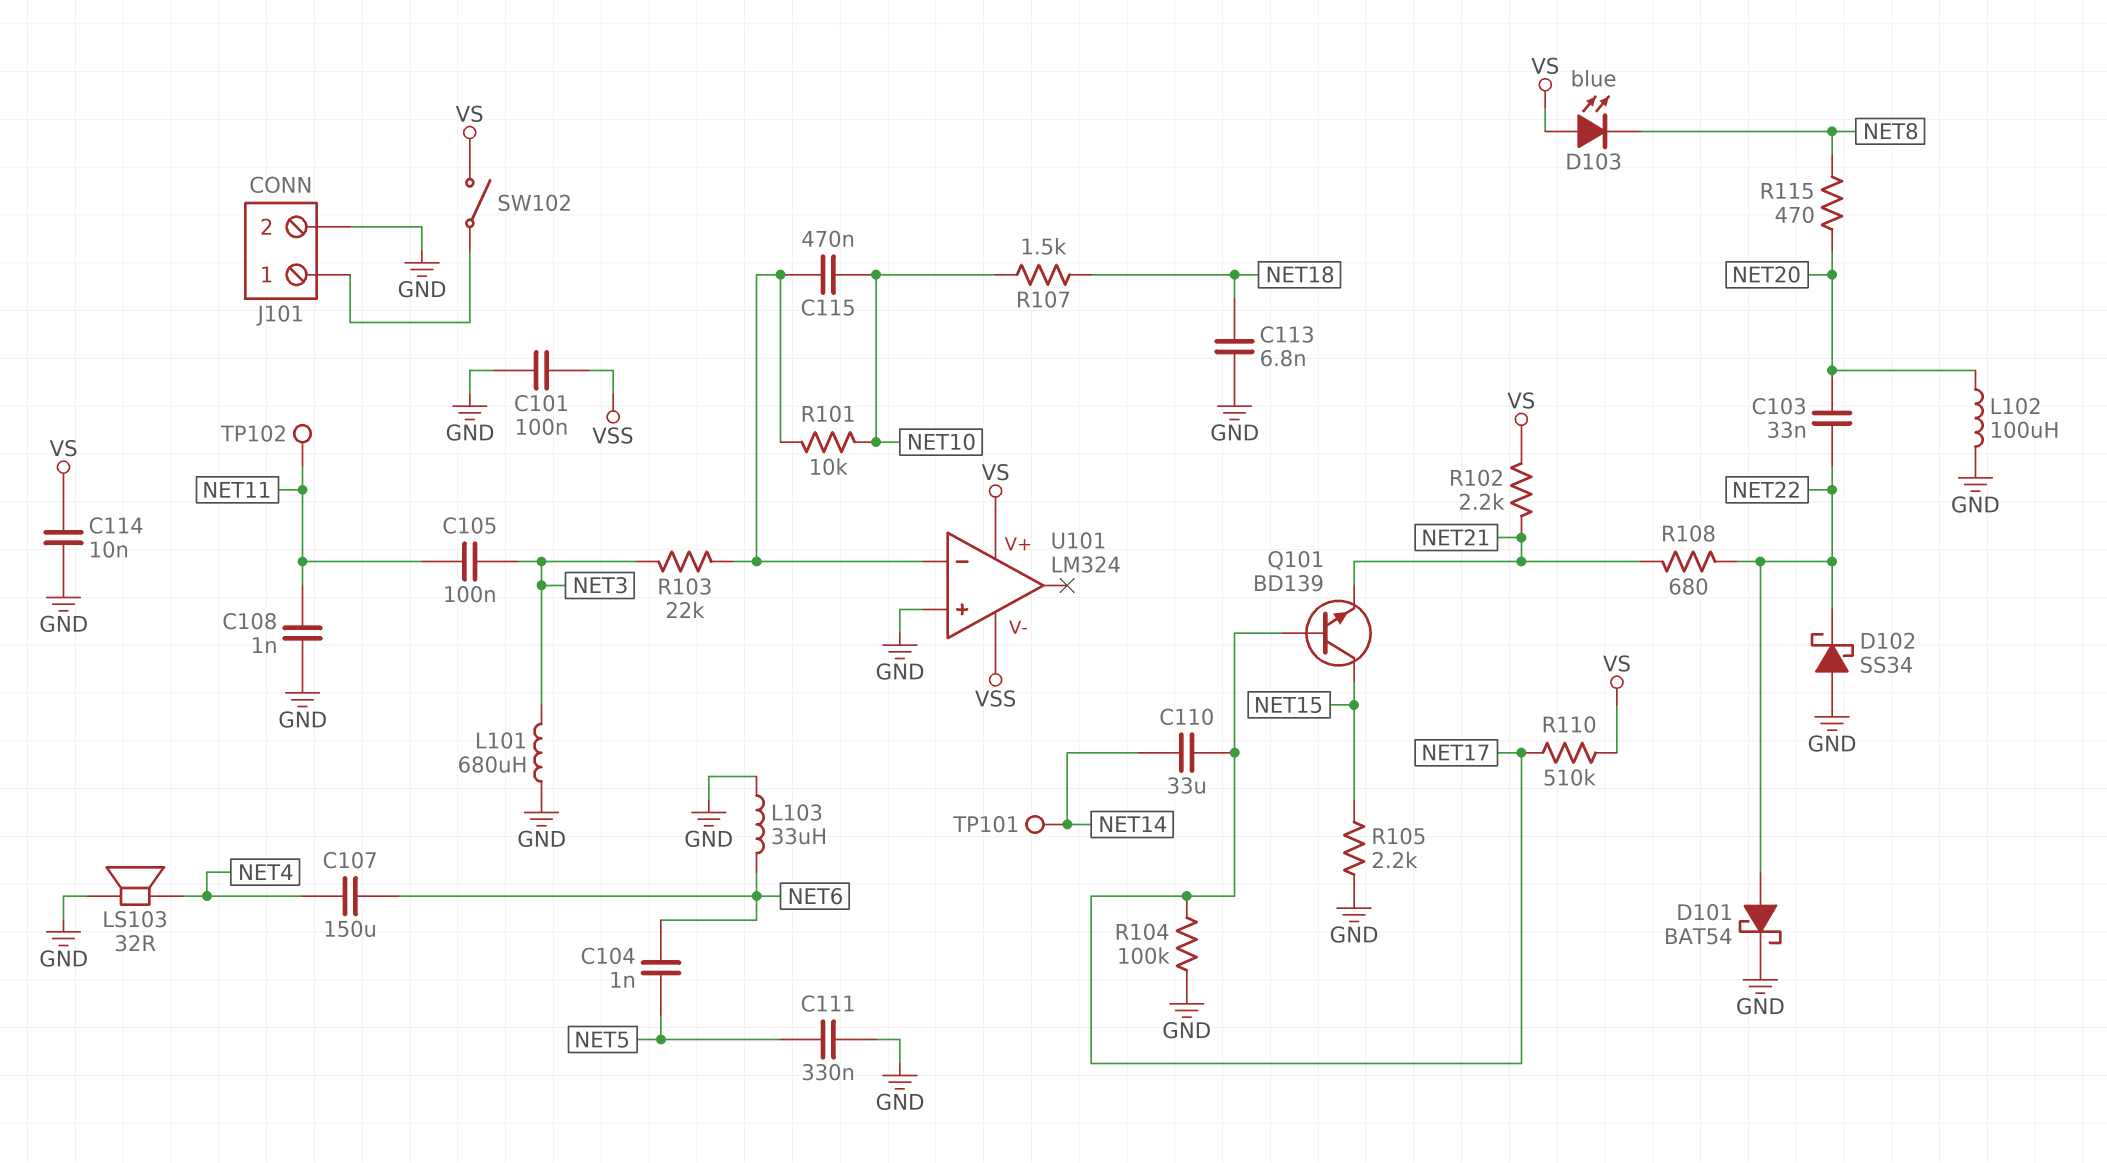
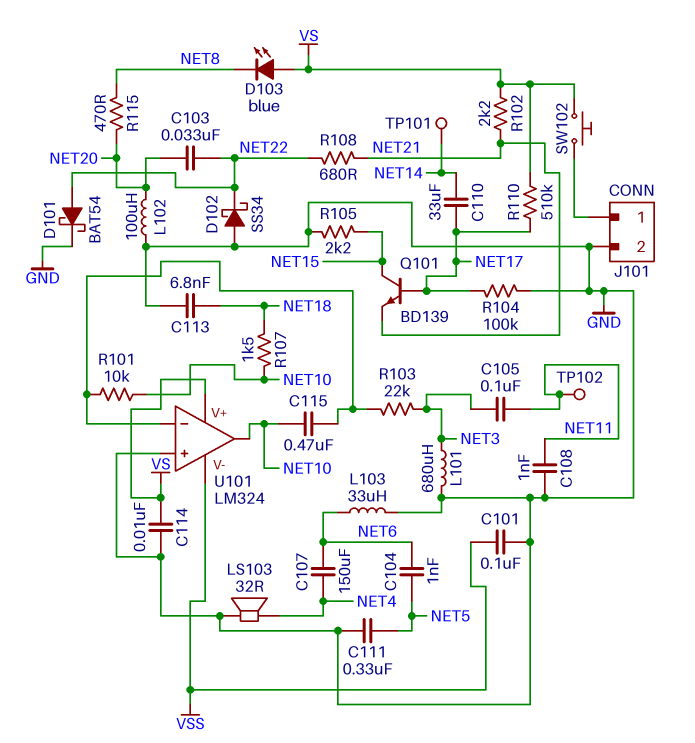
SW102: switch (J101/1, VS) -> button (J101/1, VS)
U101 pin out: none -> NET10

